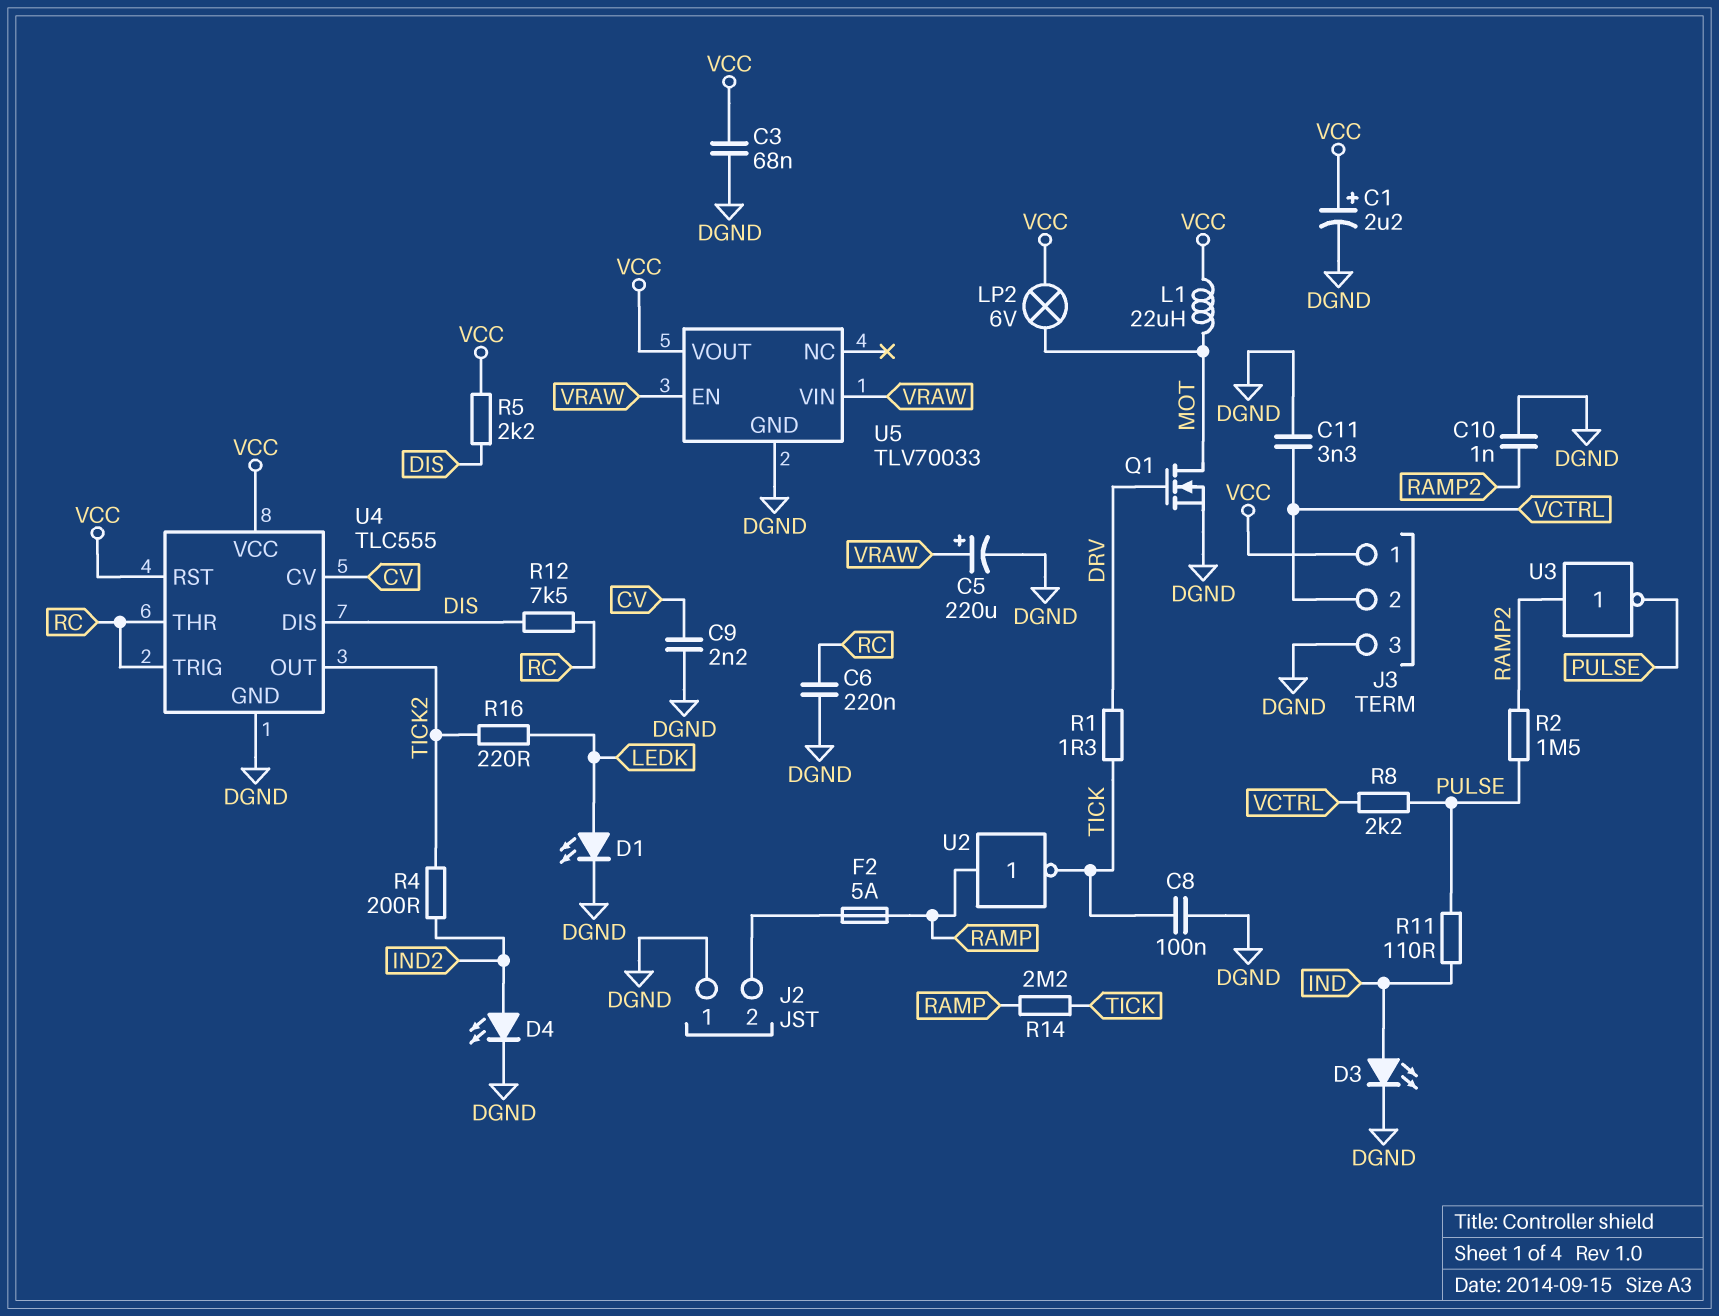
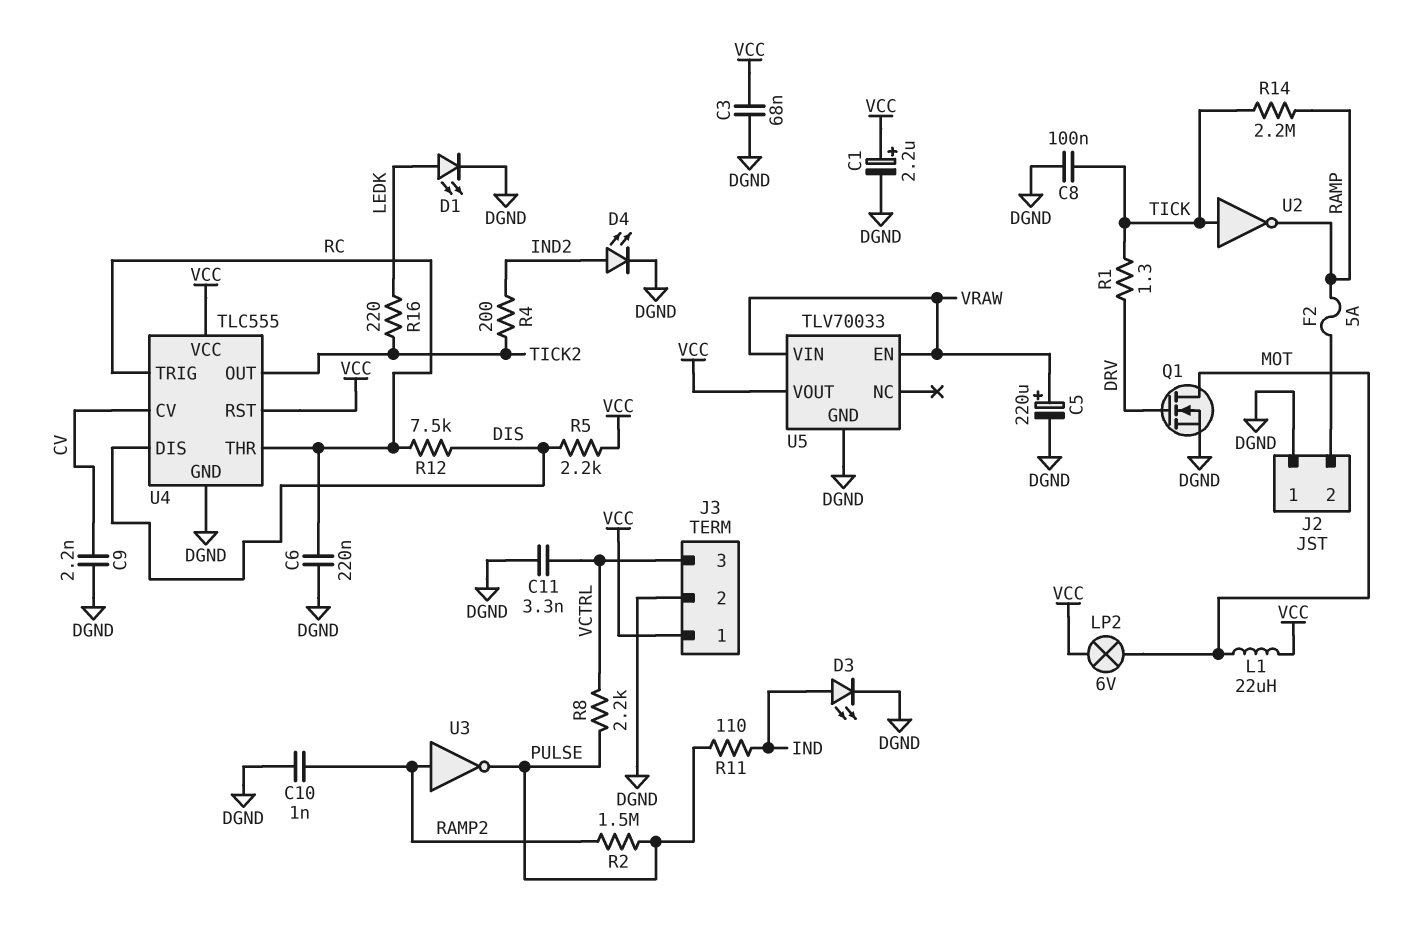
J3 pin 2: VCTRL -> DGND
J3 pin 3: DGND -> VCTRL
U2: NOT (in RAMP, out TICK) -> NOT (in TICK, out RAMP)

